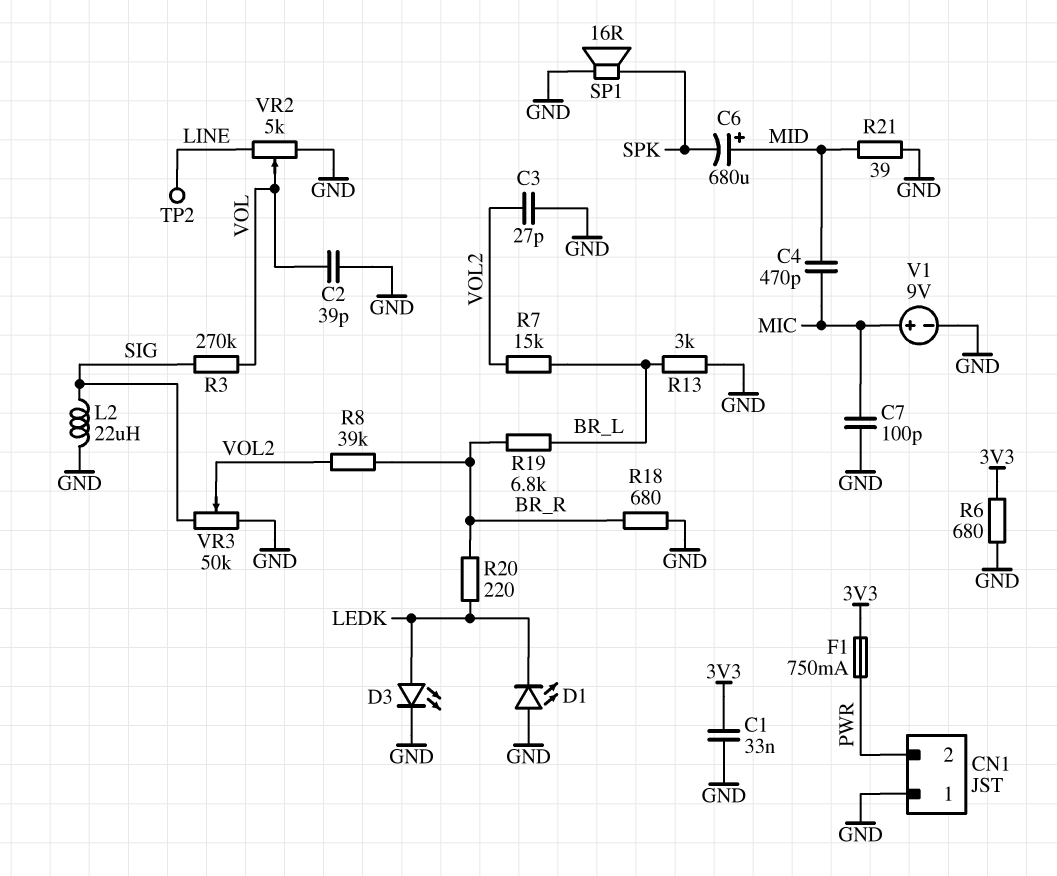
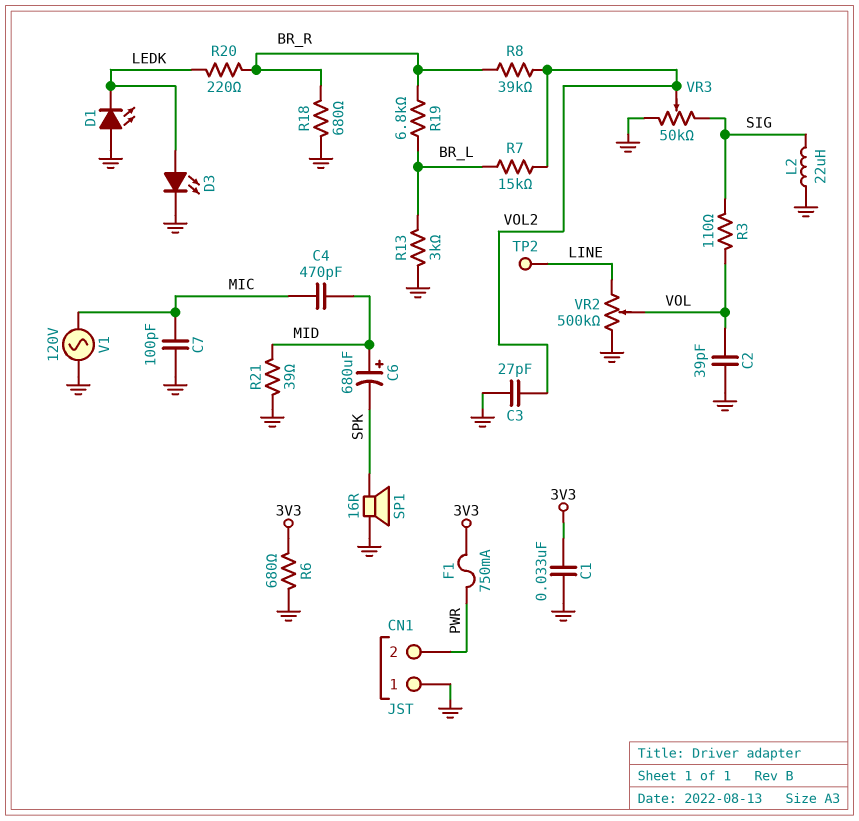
R3: 270k (SIG, VOL) -> 110 (SIG, VOL)
V1: 9V (plus MIC, minus GND) -> AC 120V (GND, MIC)
VR2: 5k (GND, LINE, wiper VOL) -> 500k (GND, LINE, wiper VOL)

